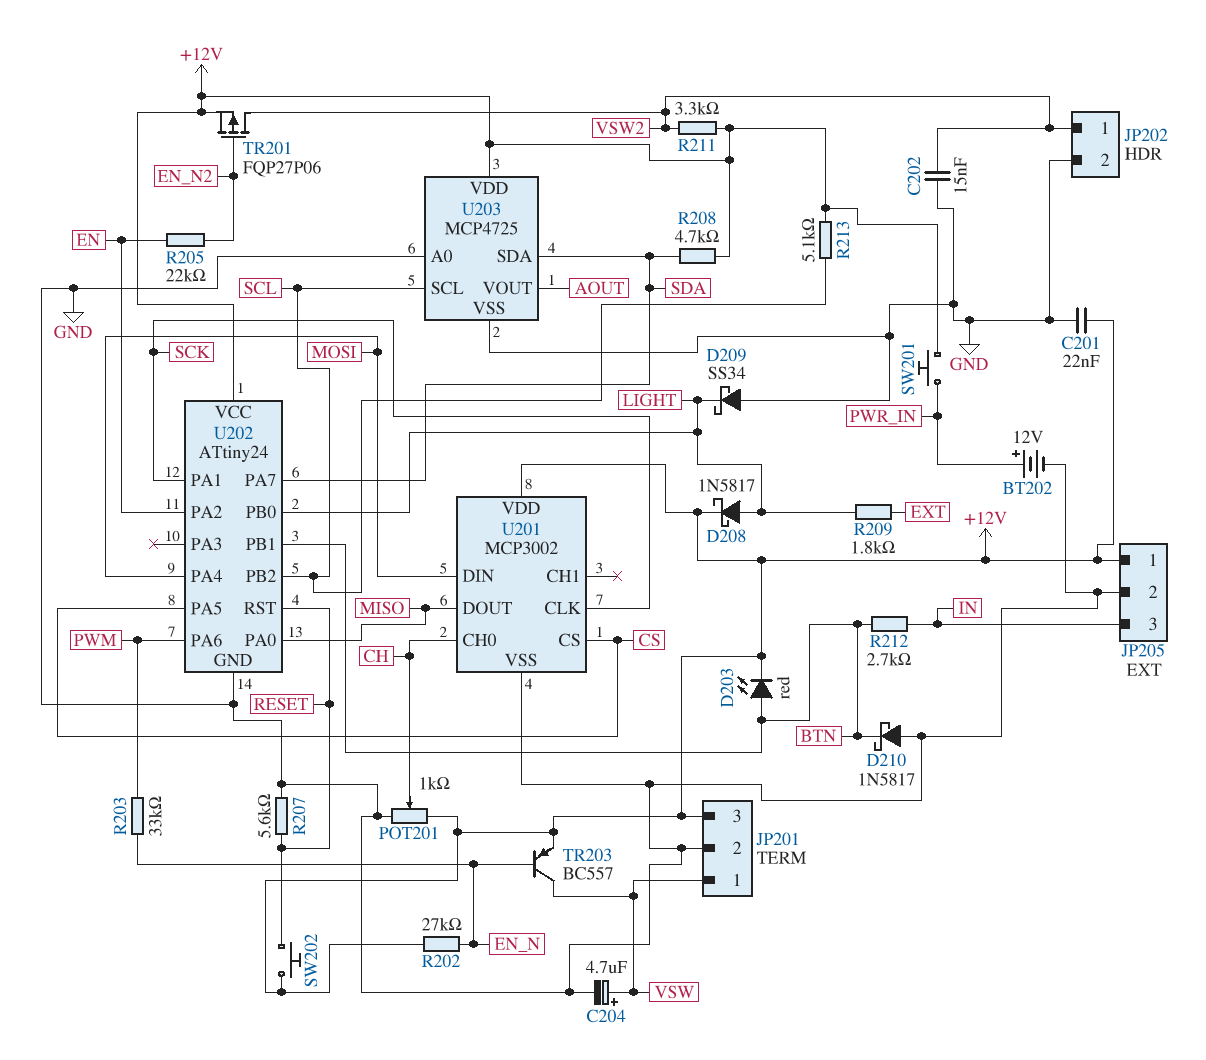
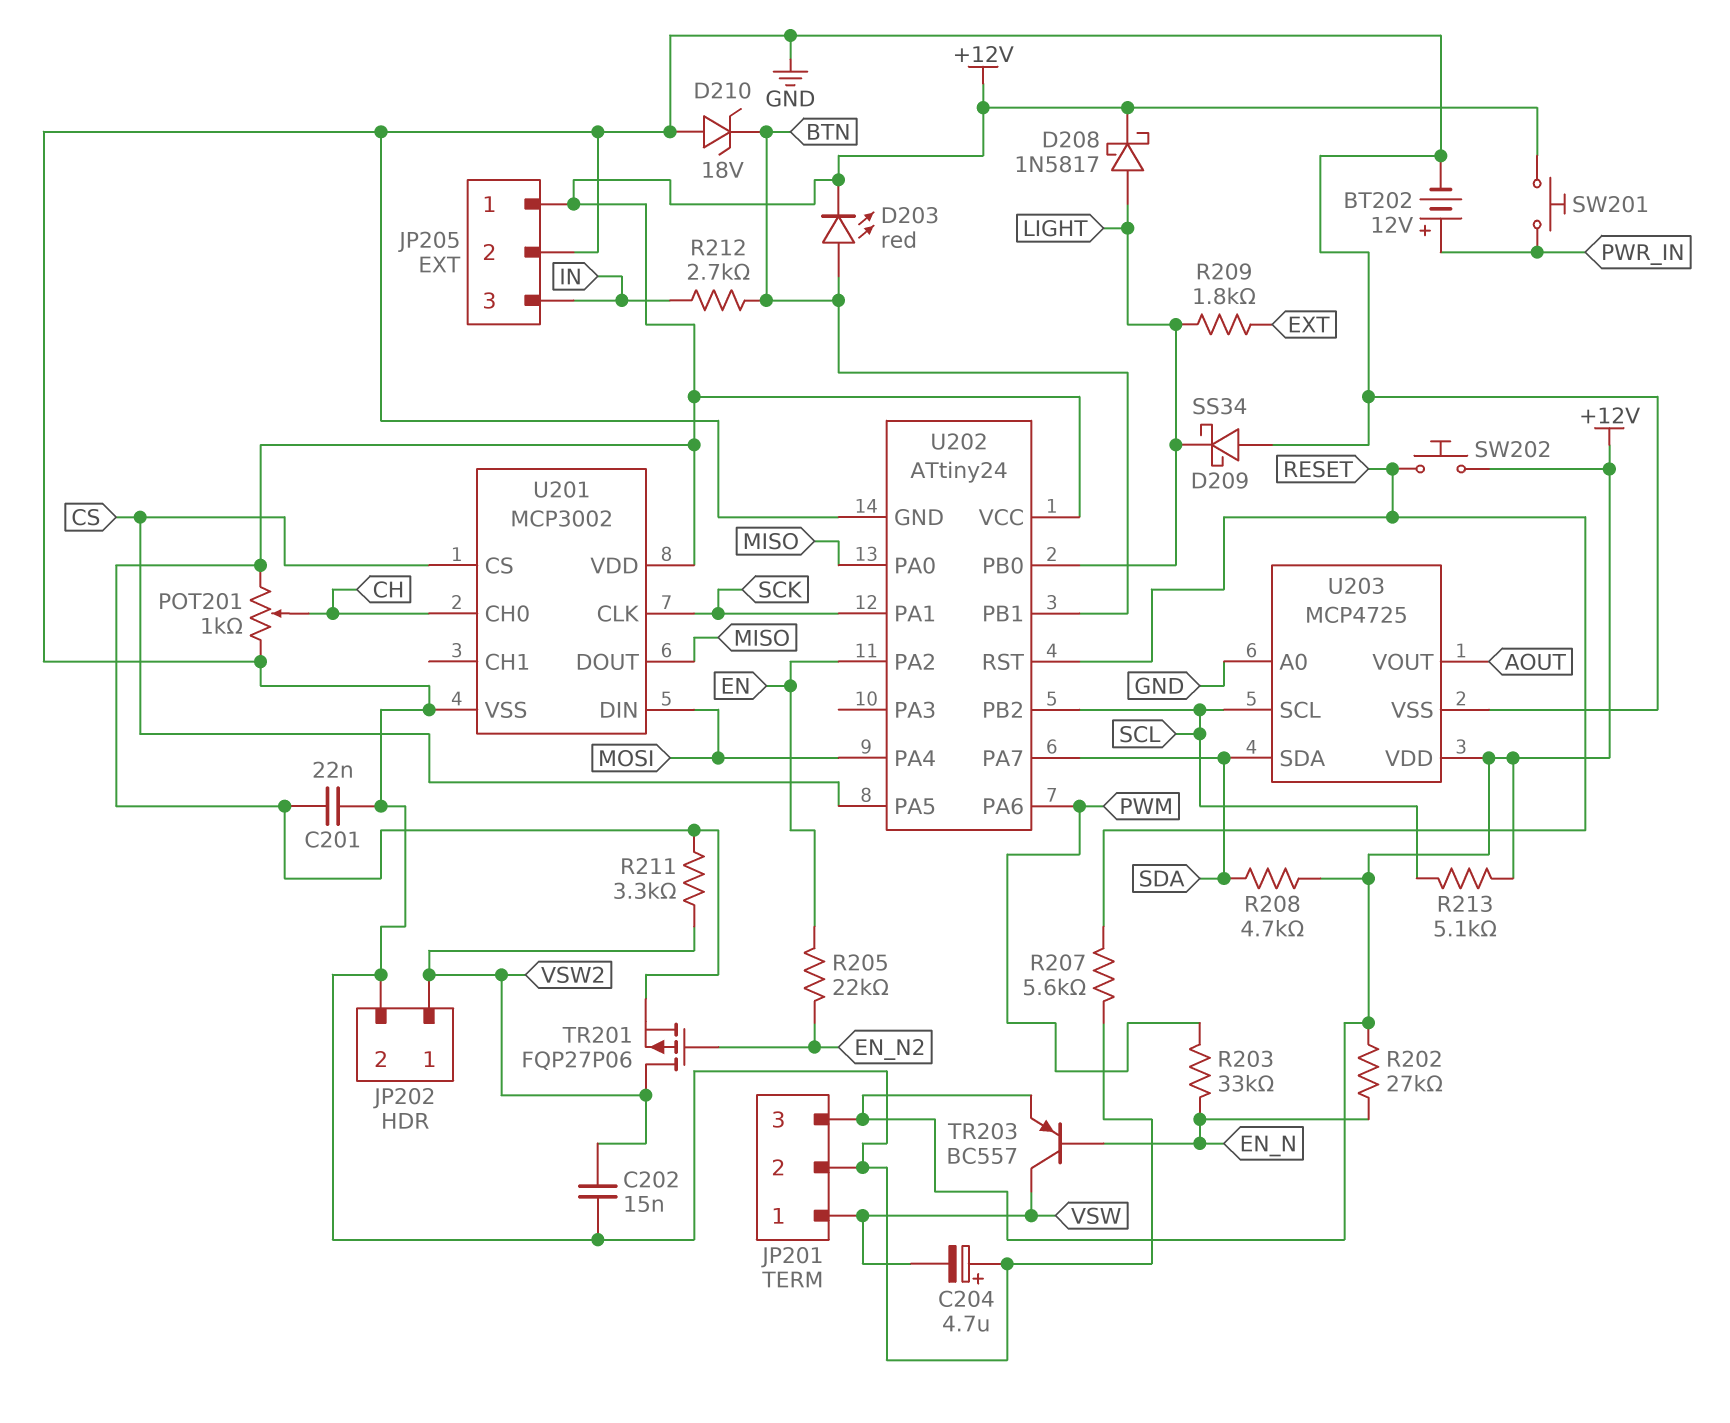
C204: 4.7uF (plus VSW, minus GND) -> 4.7uF (plus GND, minus VSW)
D210: schottky 1N5817 (A GND, K BTN) -> zener 18V (A GND, K BTN)

